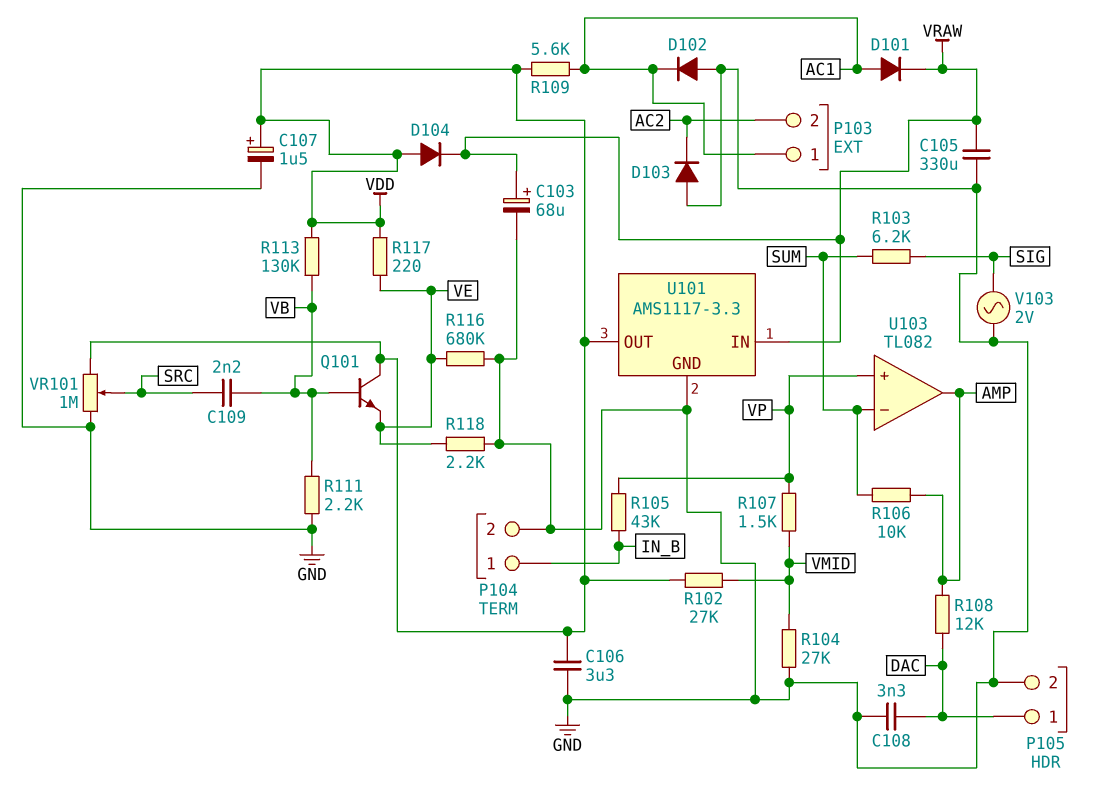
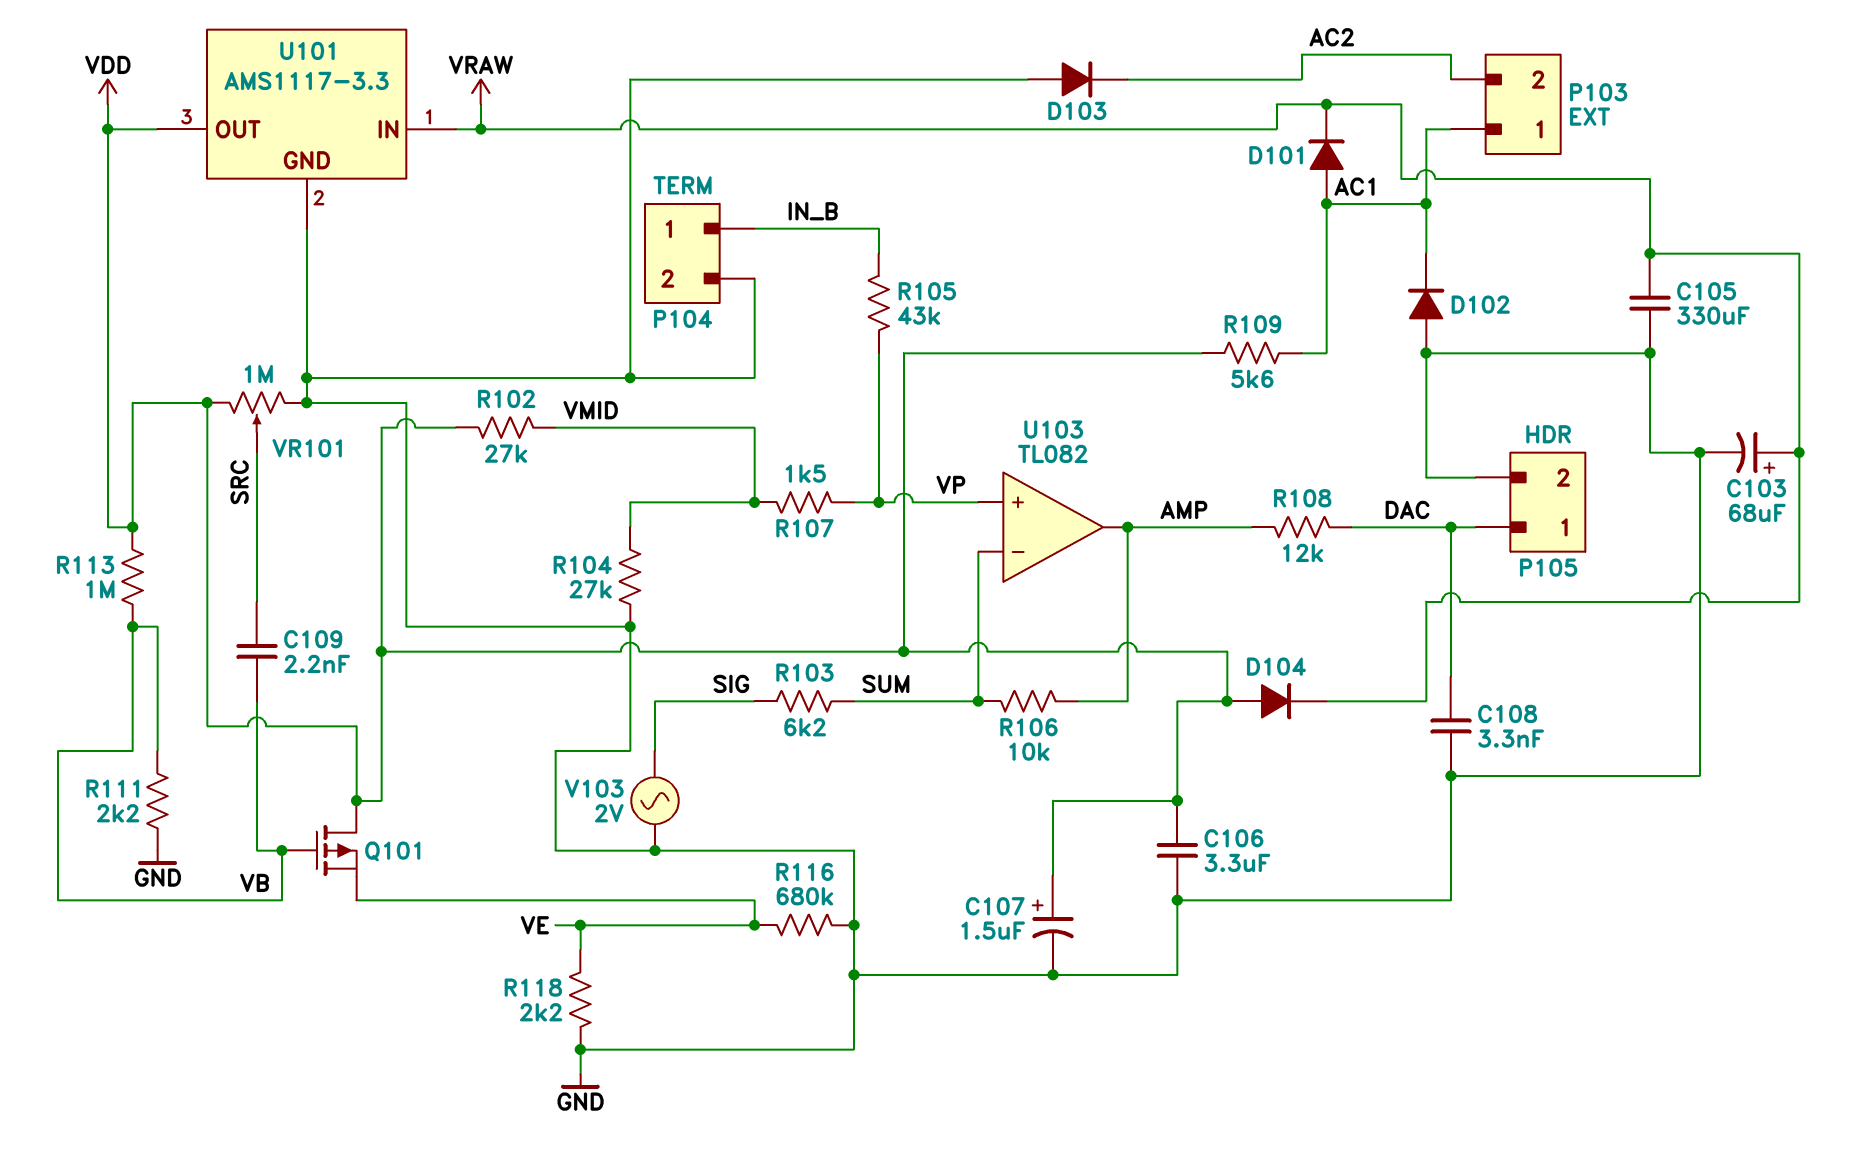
Q101: NPN (B VB, C VDD, E VE) -> PMOS (G VB, D VDD, S VE)
R113: 130k (VB, VDD) -> 1M (VB, VDD)
R117: 220 (VDD, VE) -> none

